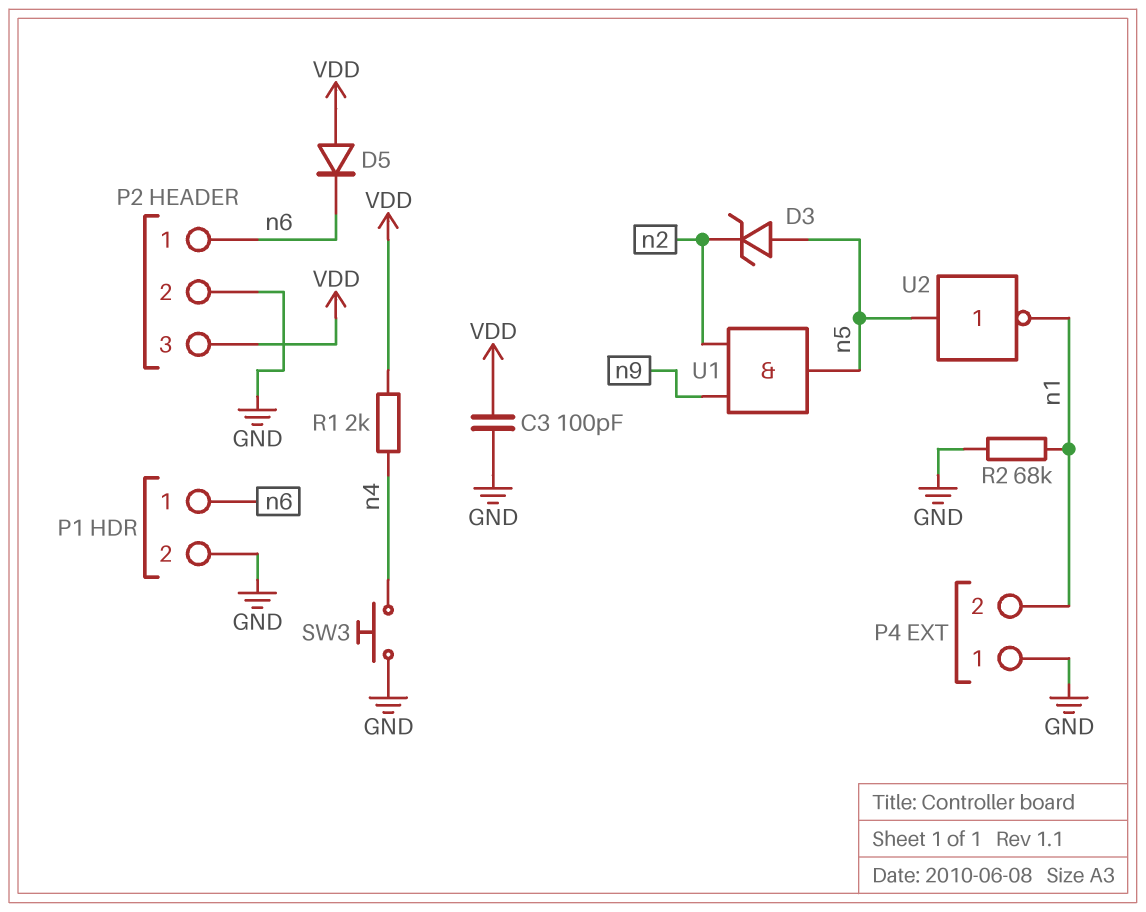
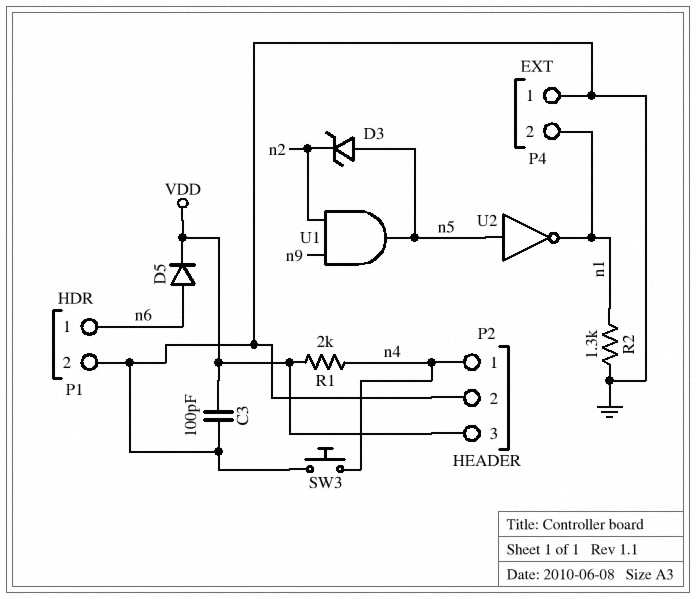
D5: diode (A VDD, K n6) -> diode (A n6, K VDD)
P2 pin 1: n6 -> n4
R2: 68k (GND, n1) -> 1.3k (GND, n1)

